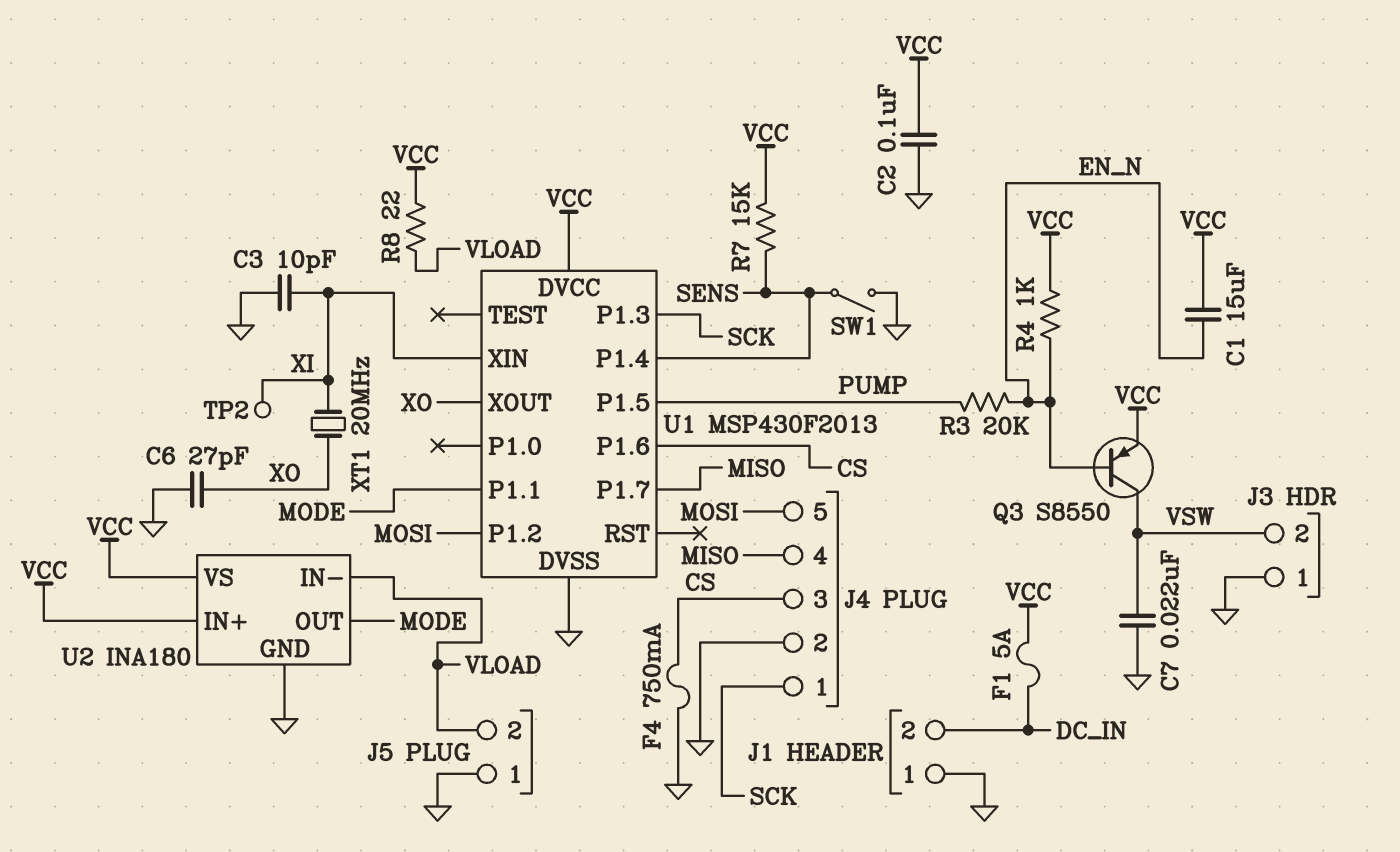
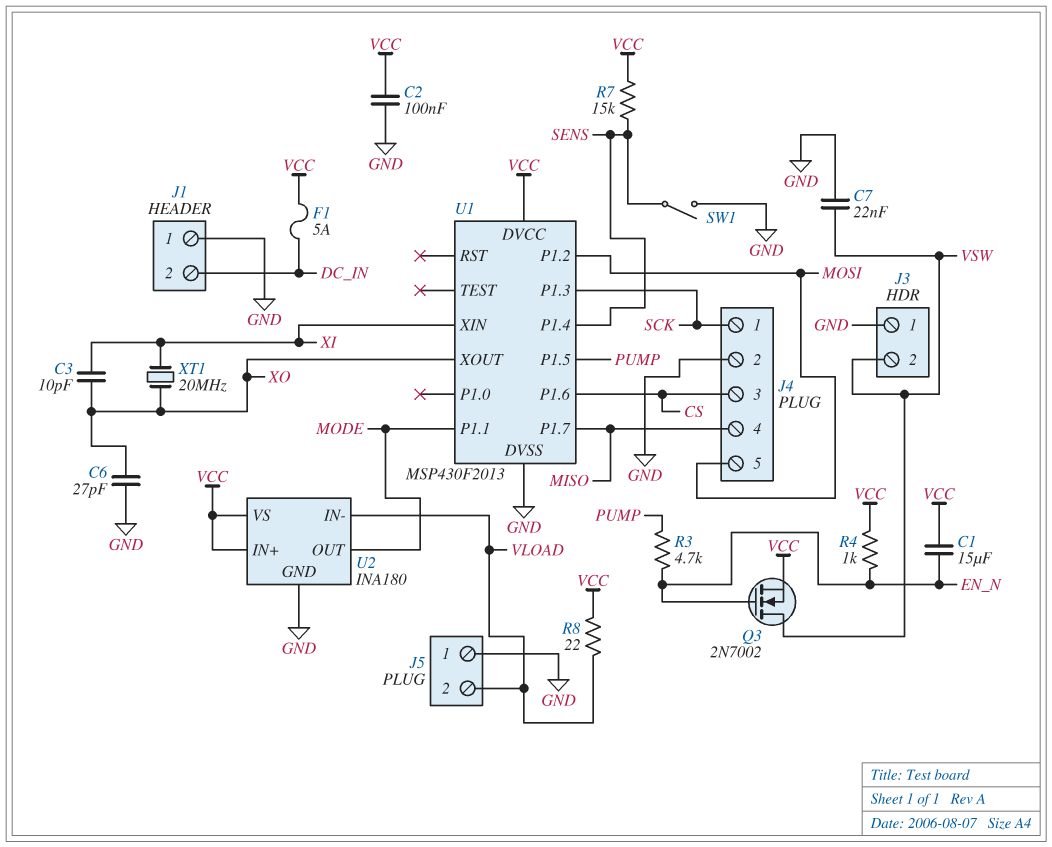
C3: 10pF (GND, XI) -> 10pF (XI, XO)
F4: 750mA (CS, GND) -> none
Q3: PNP S8550 (B EN_N, C VSW, E VCC) -> NMOS 2N7002 (G EN_N, D VSW, S VCC)
R3: 20k (EN_N, PUMP) -> 4.7k (EN_N, PUMP)
TP2: test point (XI) -> none

